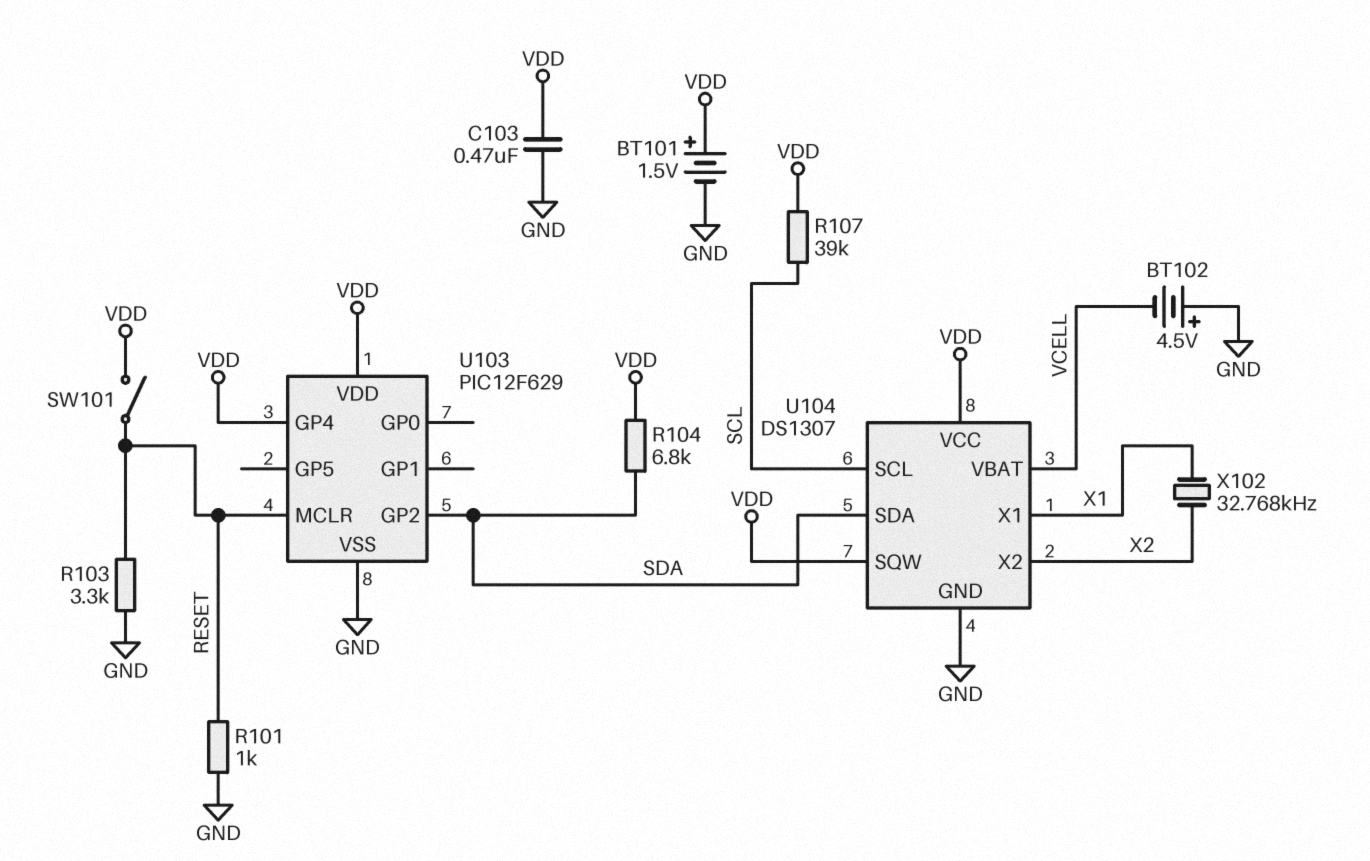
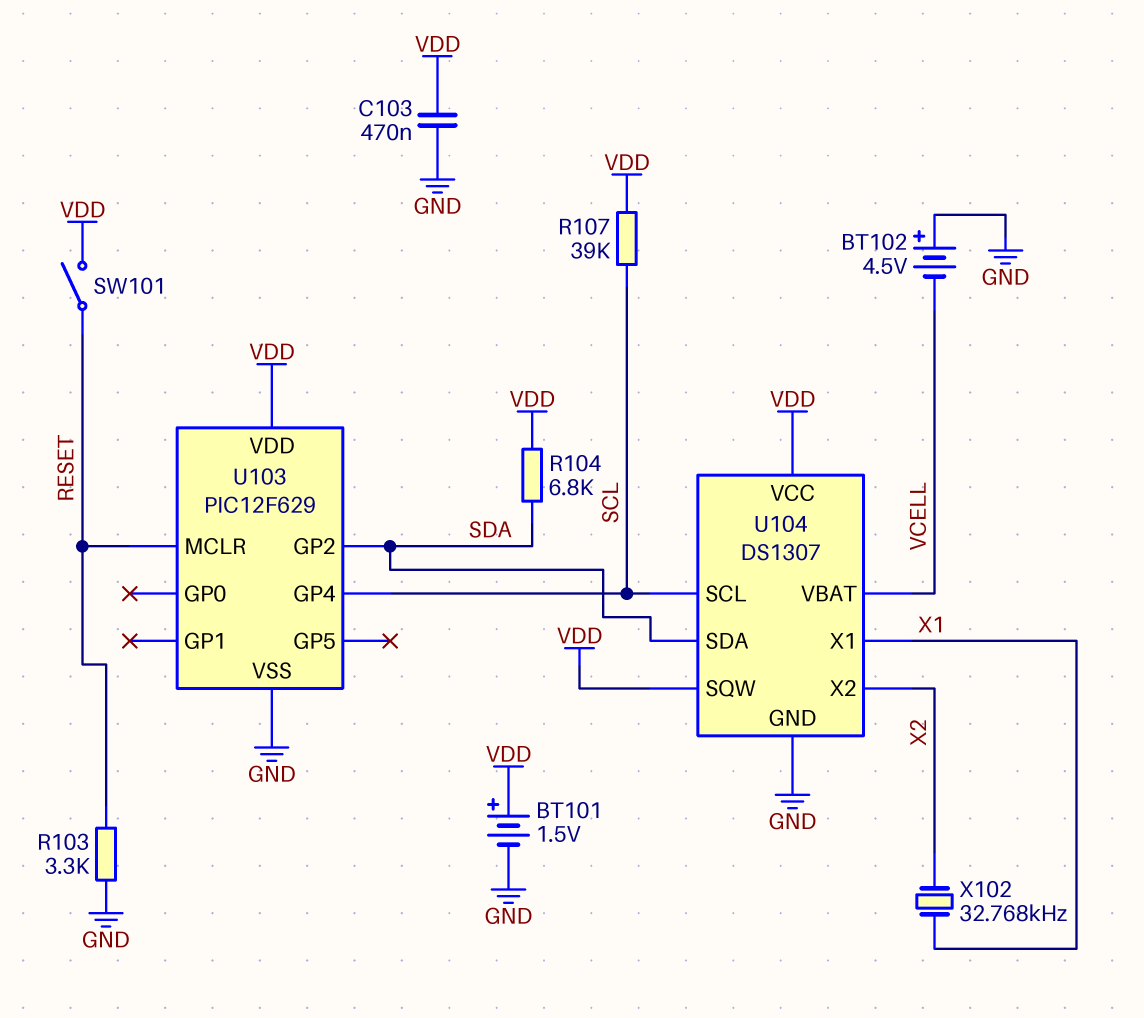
R101: 1k (GND, RESET) -> none
U103 pin GP4: VDD -> SCL

